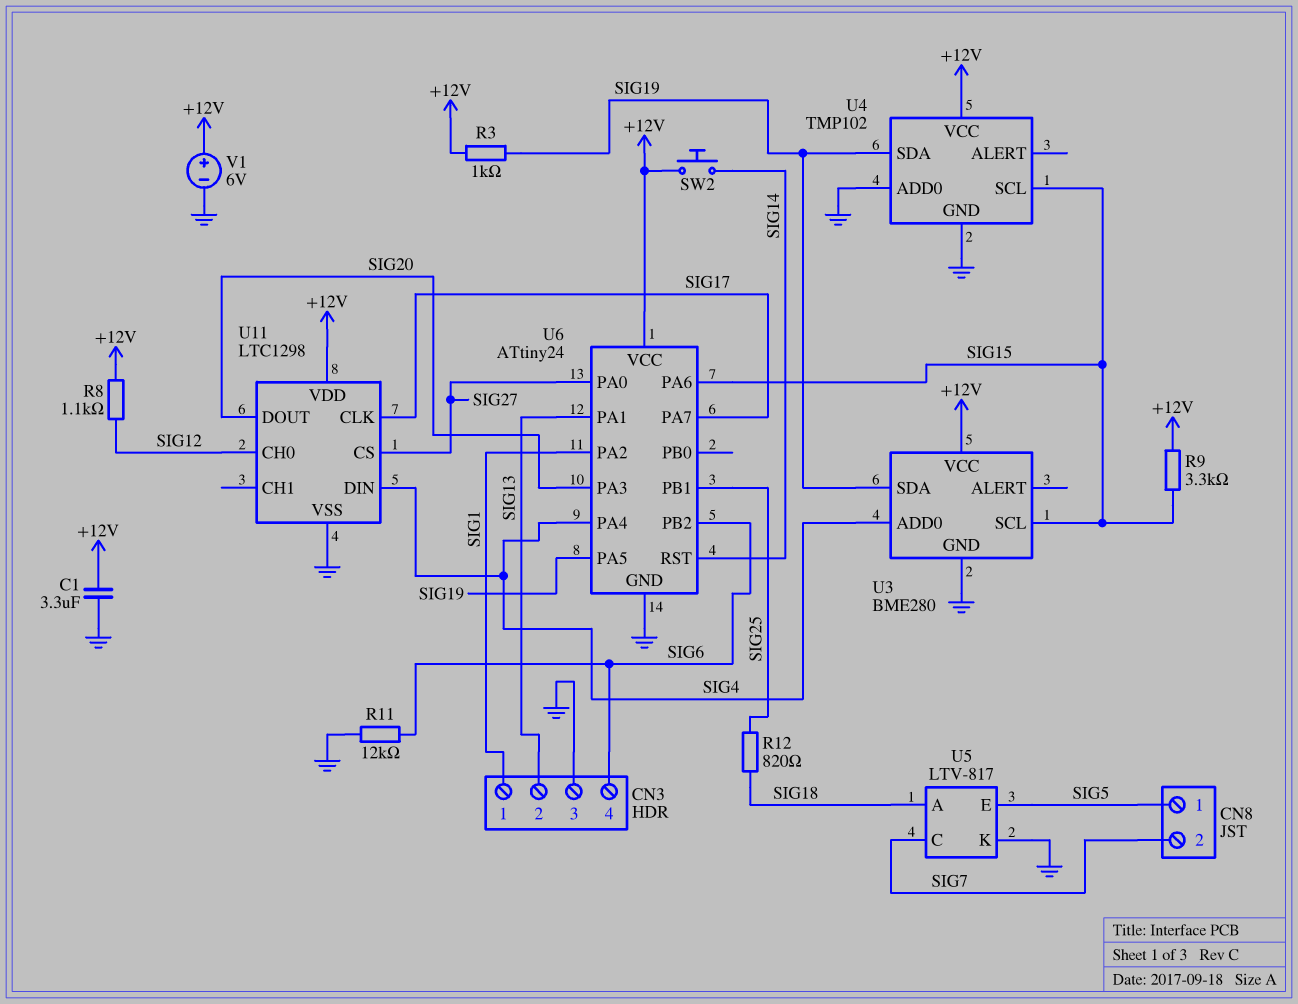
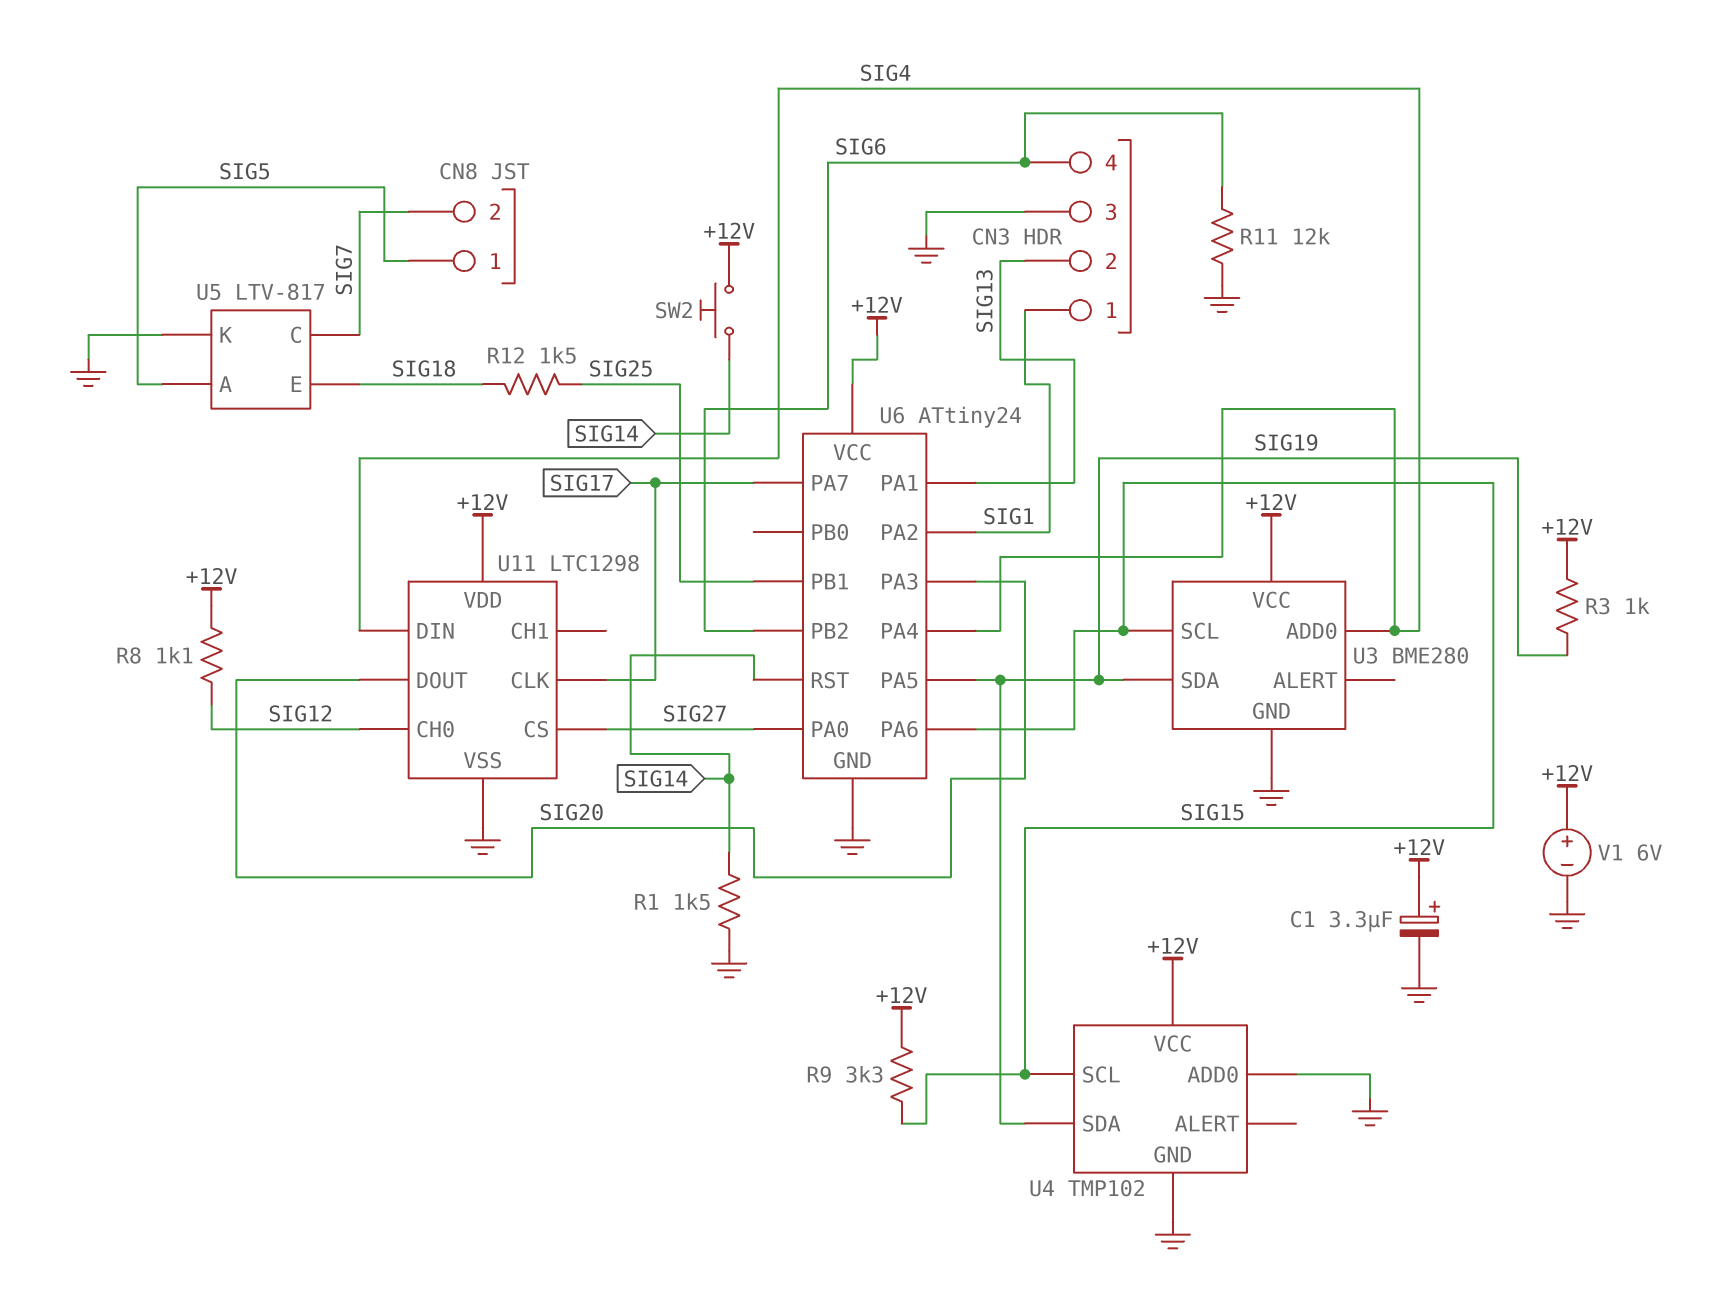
C1: 3.3uF (+12V, GND) -> 3.3uF (plus +12V, minus GND)
R1: none -> 1.5k (GND, SIG14)
R12: 820 (SIG18, SIG25) -> 1.5k (SIG18, SIG25)
U5 pin A: SIG18 -> SIG5
U5 pin E: SIG5 -> SIG18

